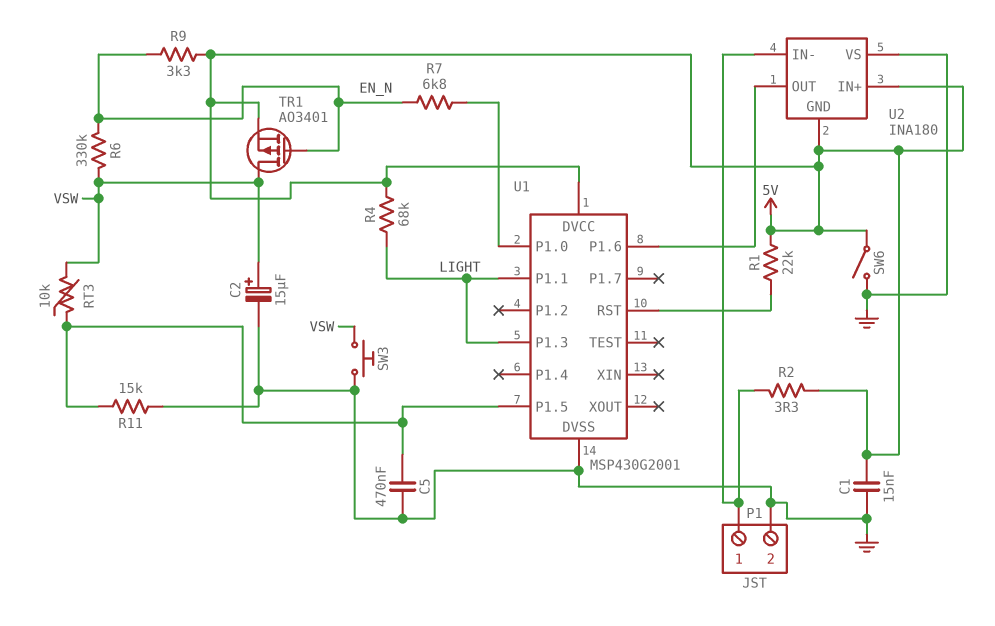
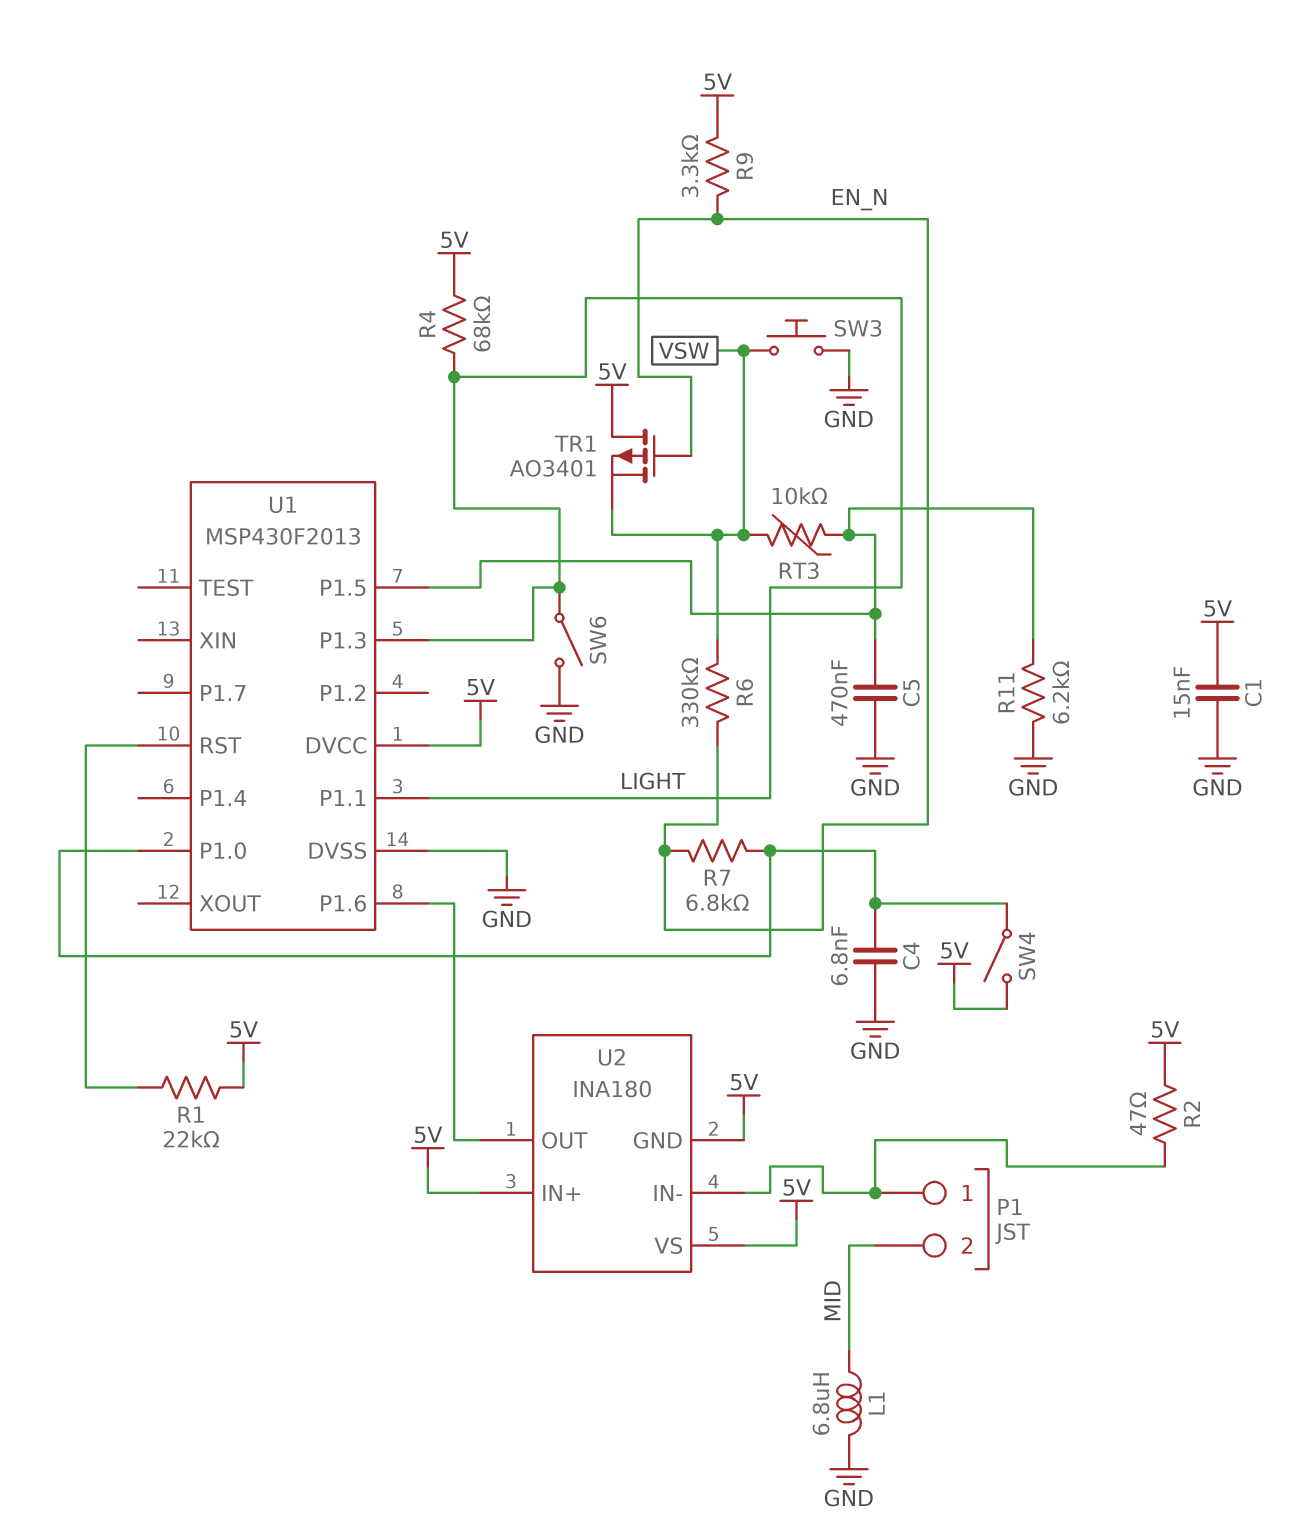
C2: 15uF (plus VSW, minus GND) -> none
C4: none -> 6.8nF (GND, U1/P1.0)
L1: none -> 6.8uH (GND, MID)
P1 pin 2: GND -> MID
R2: 3.3 (5V, P1/1) -> 47 (5V, P1/1)
R11: 15k (GND, U1/P1.5) -> 6.2k (GND, U1/P1.5)
SW4: none -> switch (5V, U1/P1.0)
SW6: switch (5V, GND) -> switch (GND, LIGHT)
TR1: PMOS AO3401 (G EN_N, D VSW, S 5V) -> PMOS AO3401 (G EN_N, D 5V, S VSW)
U1: MSP430G2001 -> MSP430F2013
U2 pin VS: GND -> 5V

